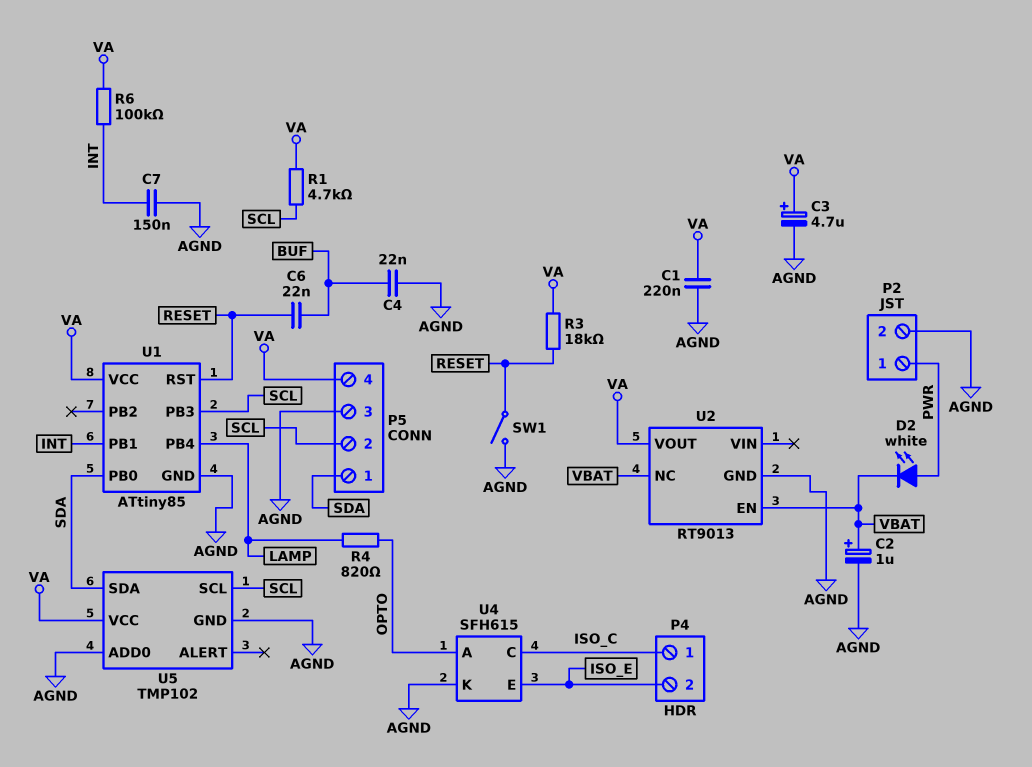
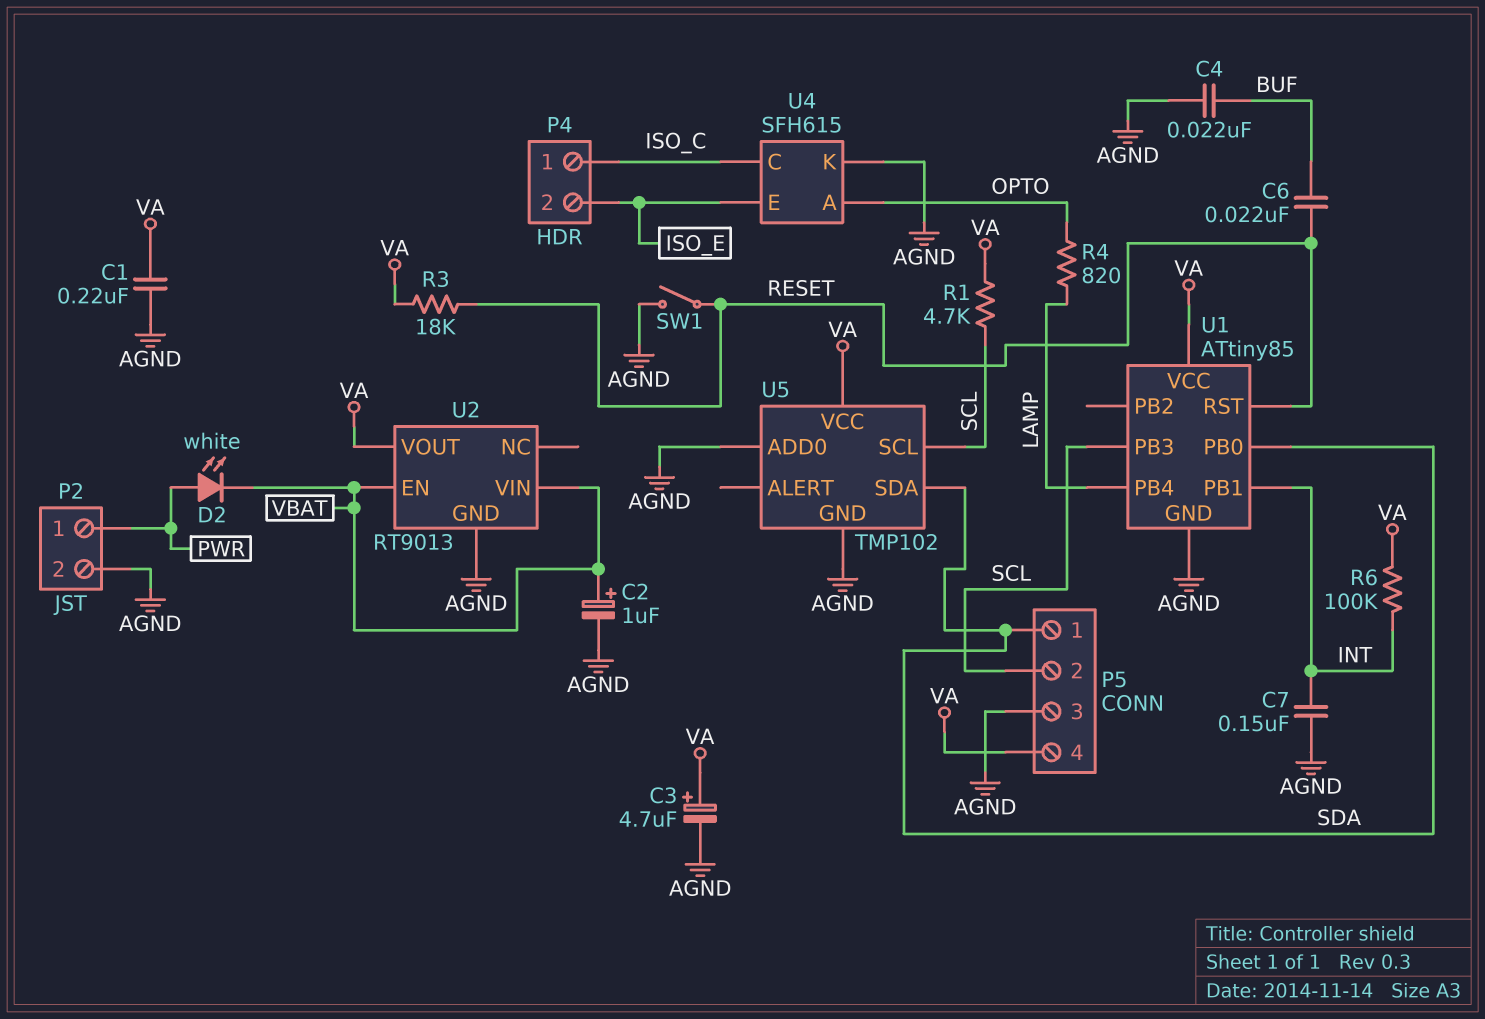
U2 pin NC: VBAT -> none
U2 pin VIN: none -> VBAT

